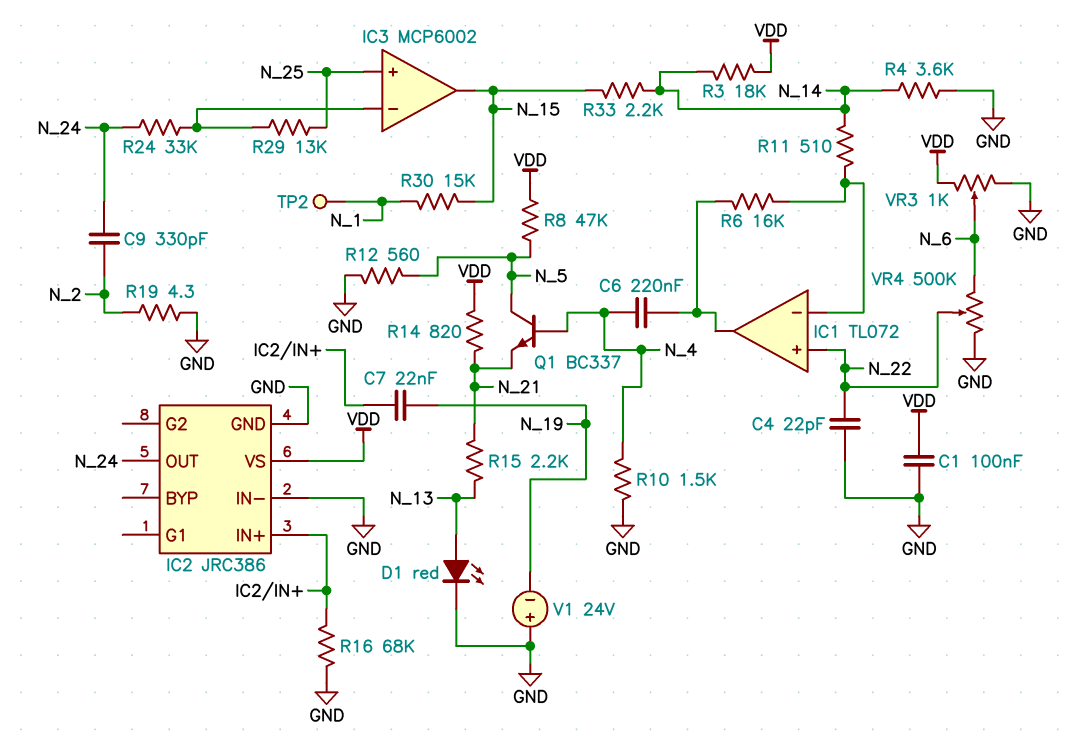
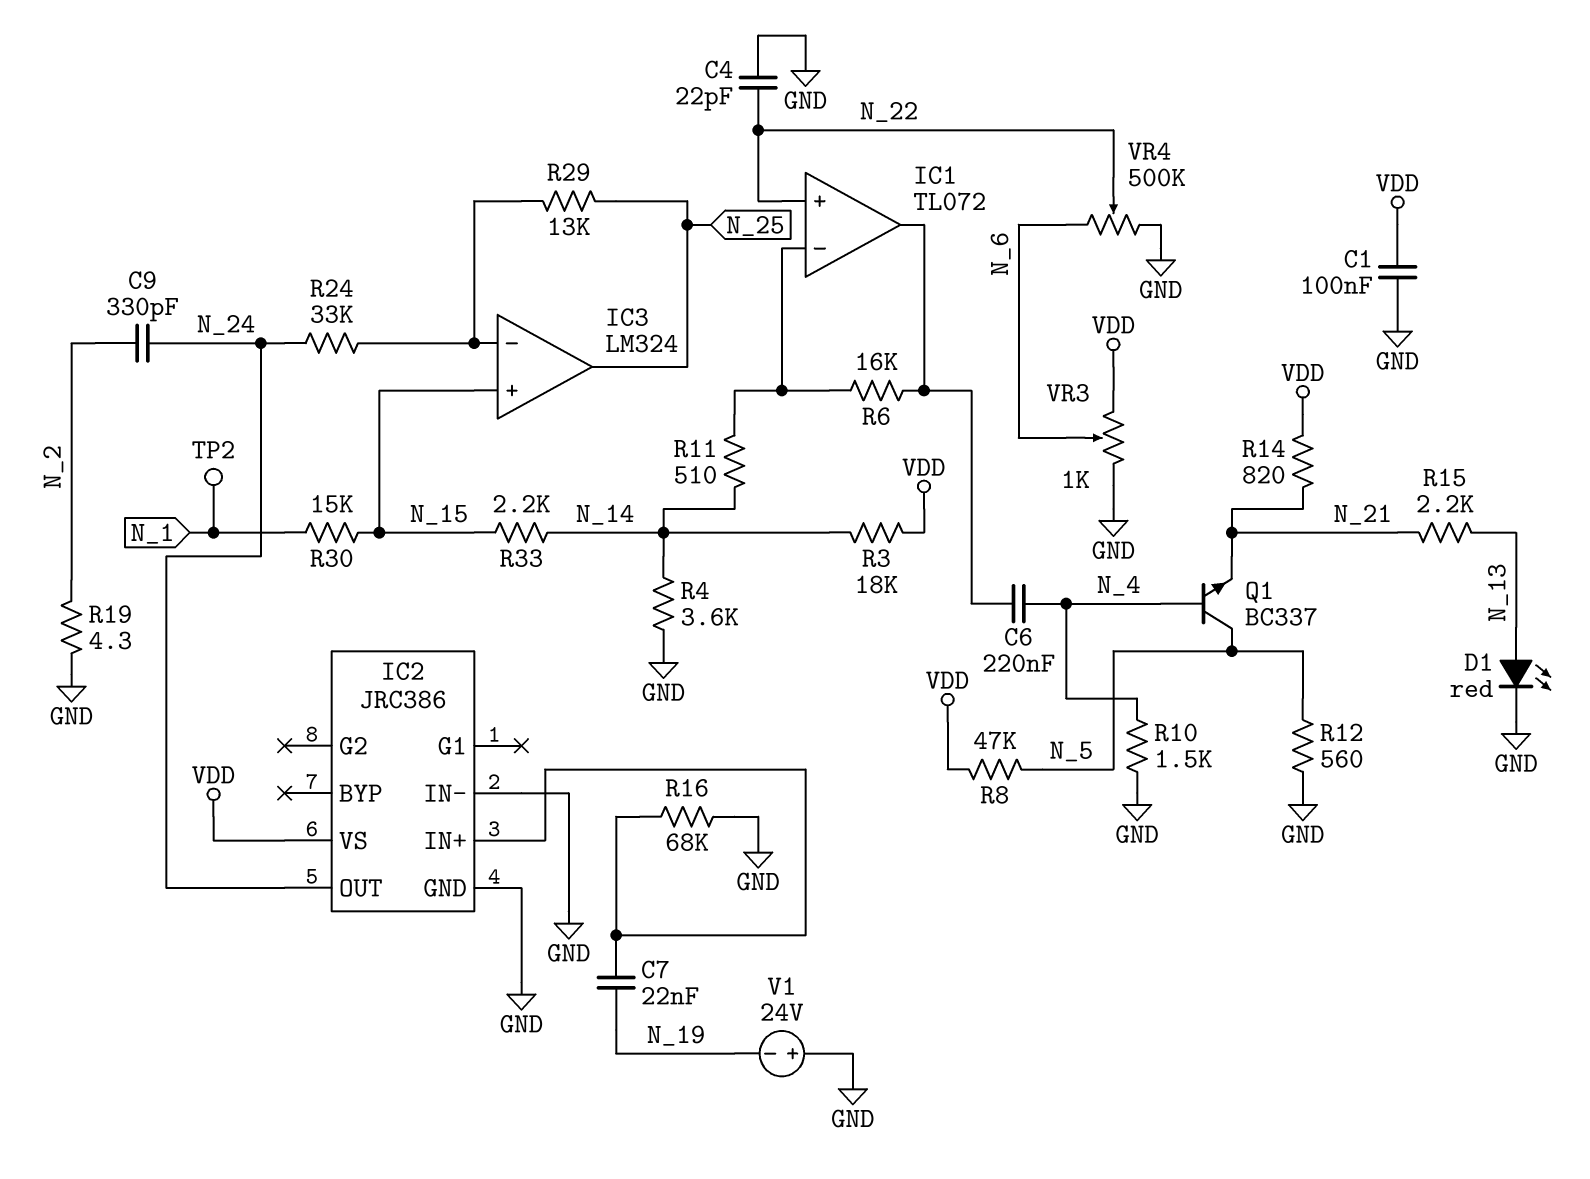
IC3: MCP6002 -> LM324
IC3 pin in+: N_25 -> N_15
IC3 pin out: N_15 -> N_25

